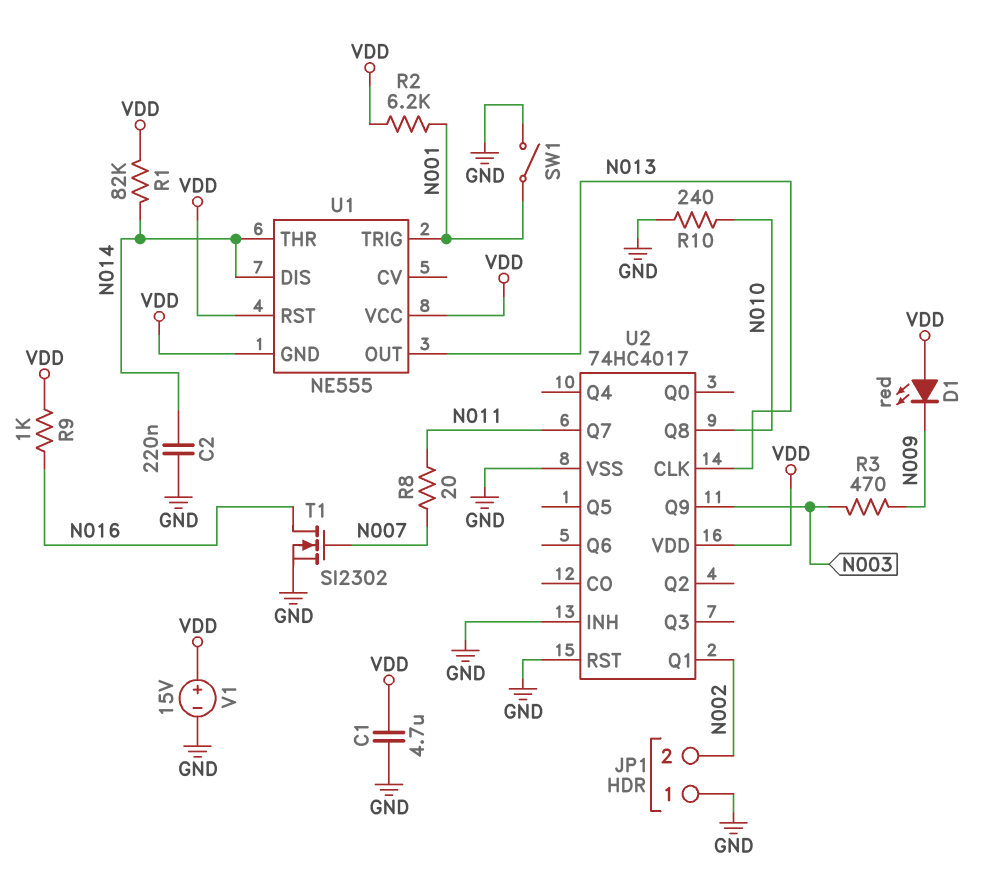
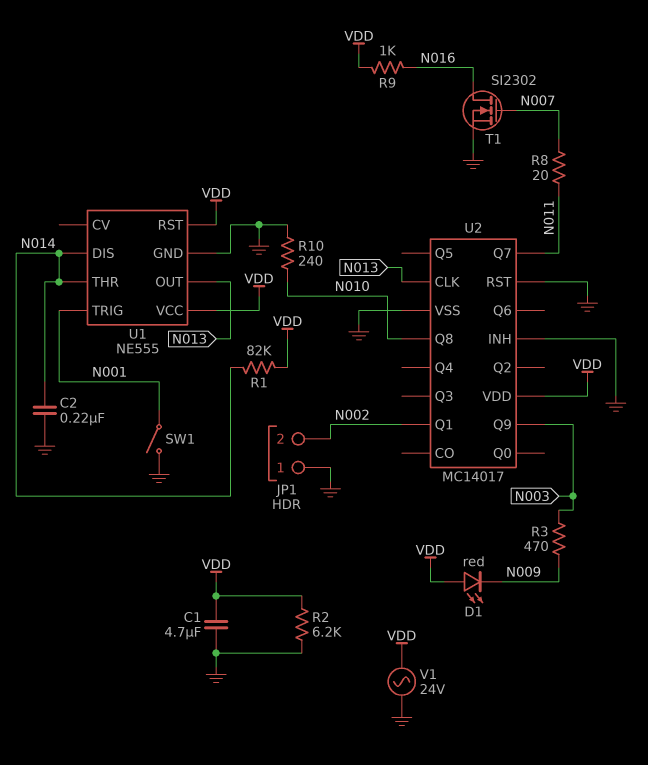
R2: 6.2k (N001, VDD) -> 6.2k (GND, VDD)
U1 pin GND: VDD -> GND
U2: 74HC4017 -> MC14017
V1: 15V (plus VDD, minus GND) -> AC 24V (GND, VDD)

